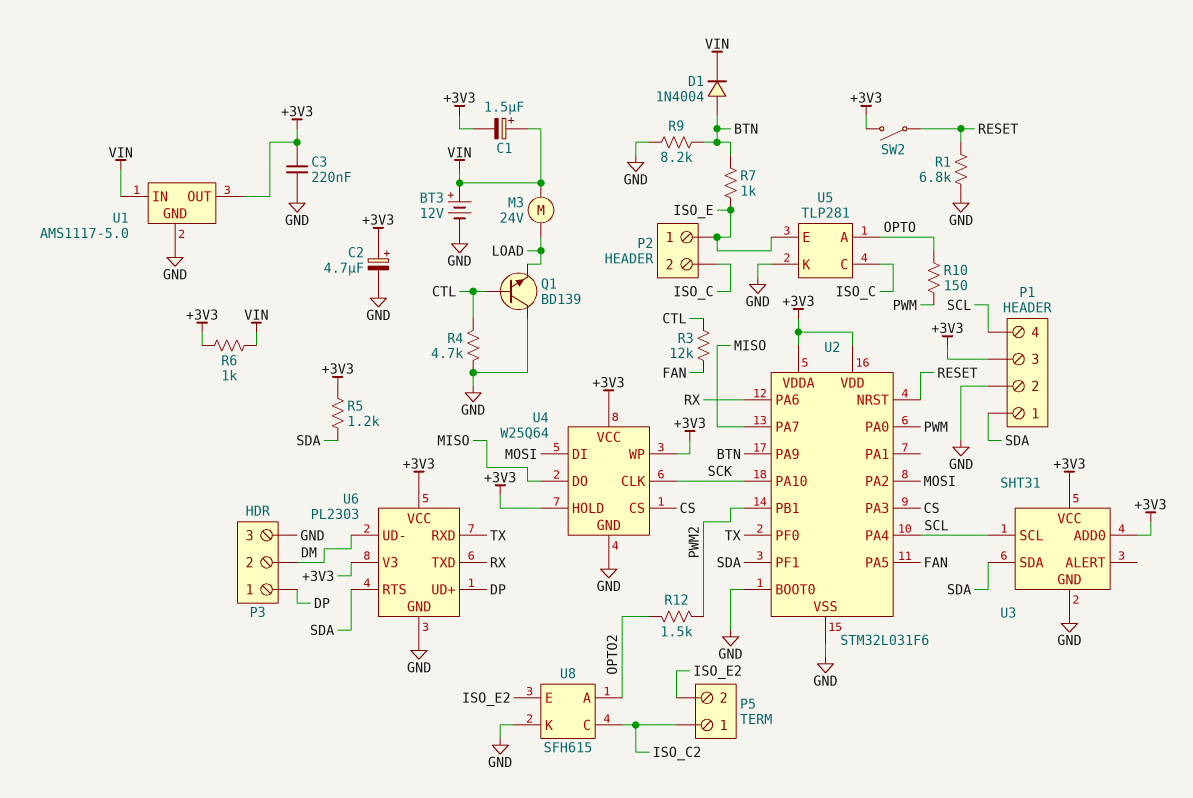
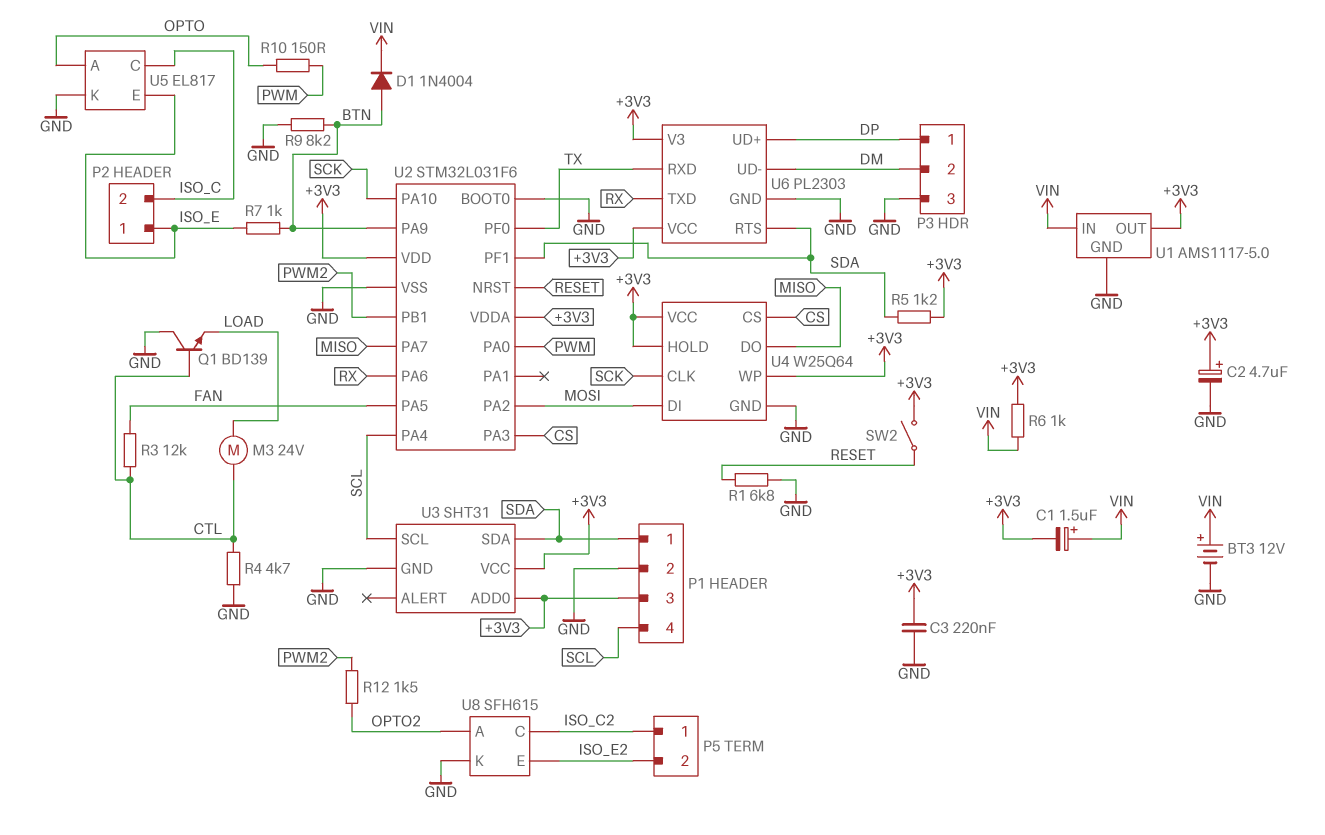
M3: motor 24V (LOAD, VIN) -> motor 24V (CTL, LOAD)
U5: TLP281 -> EL817

